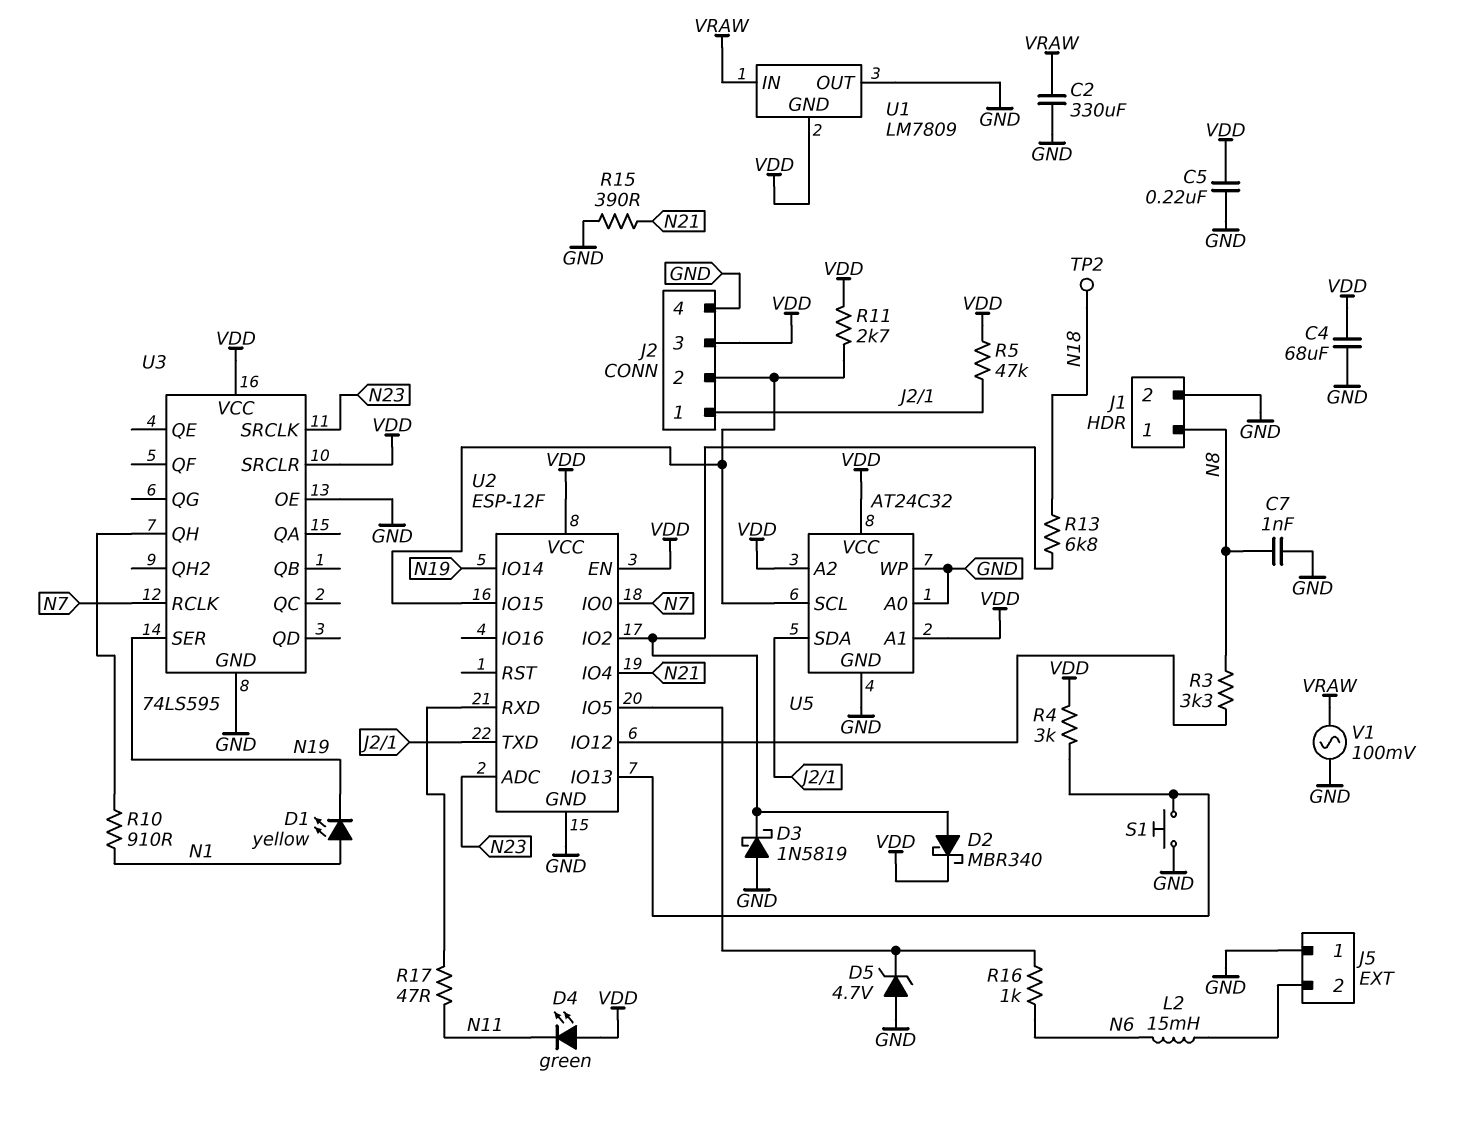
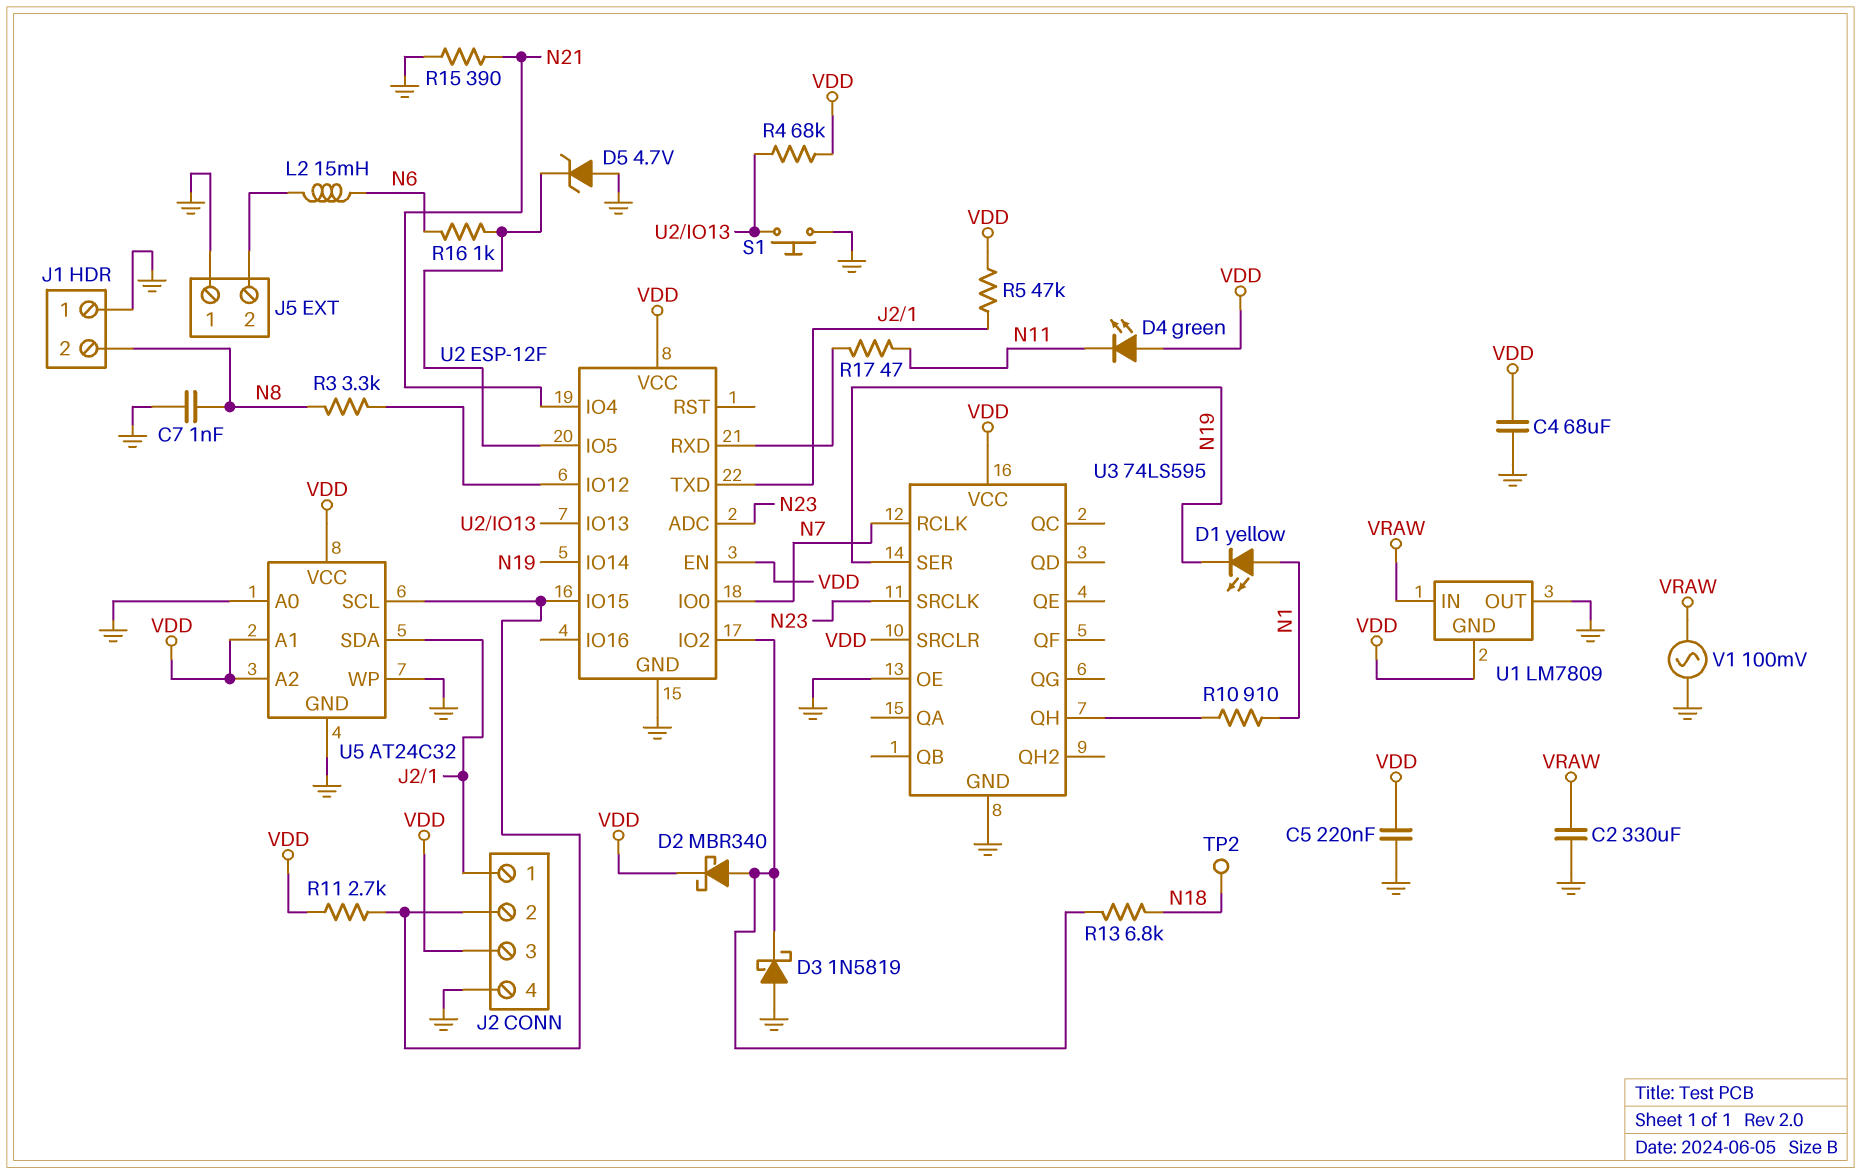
J1 pin 1: N8 -> GND
J1 pin 2: GND -> N8
R4: 3k (U2/IO13, VDD) -> 68k (U2/IO13, VDD)

